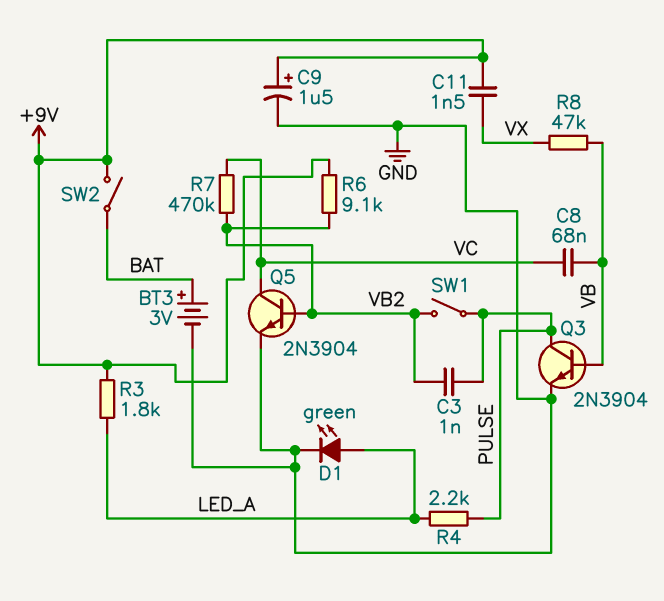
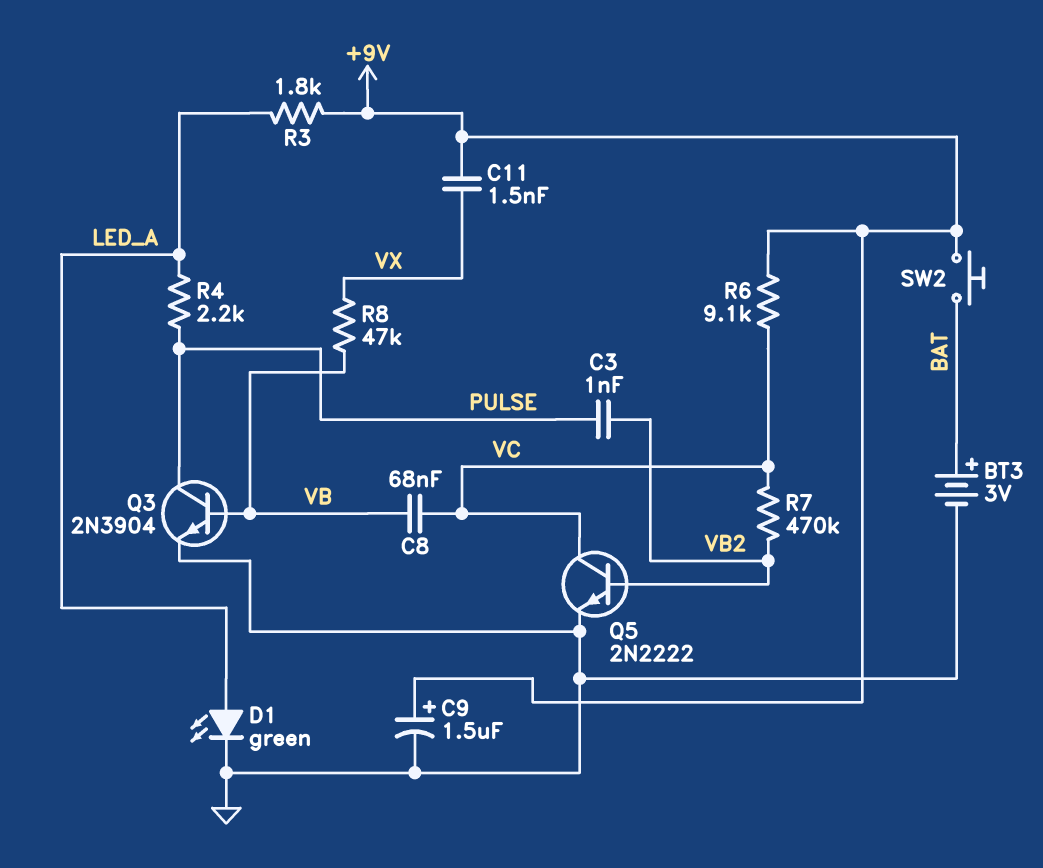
Q5: NPN 2N3904 (B VB2, C VC, E GND) -> NPN 2N2222 (B VB2, C VC, E GND)
R6: 9.1k (+9V, VB2) -> 9.1k (+9V, VC)
SW1: switch (PULSE, VB2) -> none
SW2: switch (+9V, BAT) -> button (+9V, BAT)

